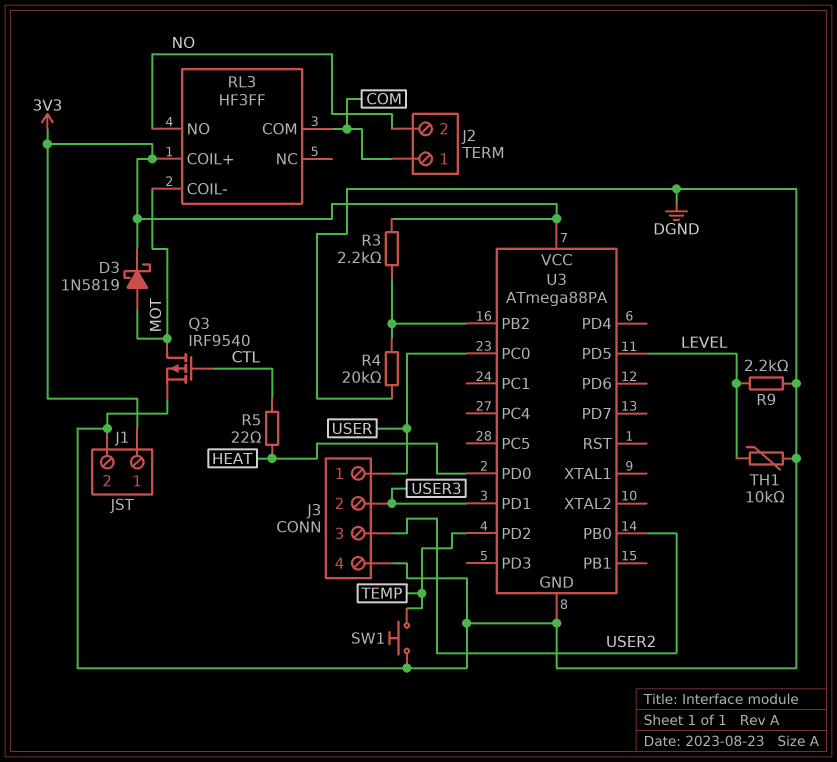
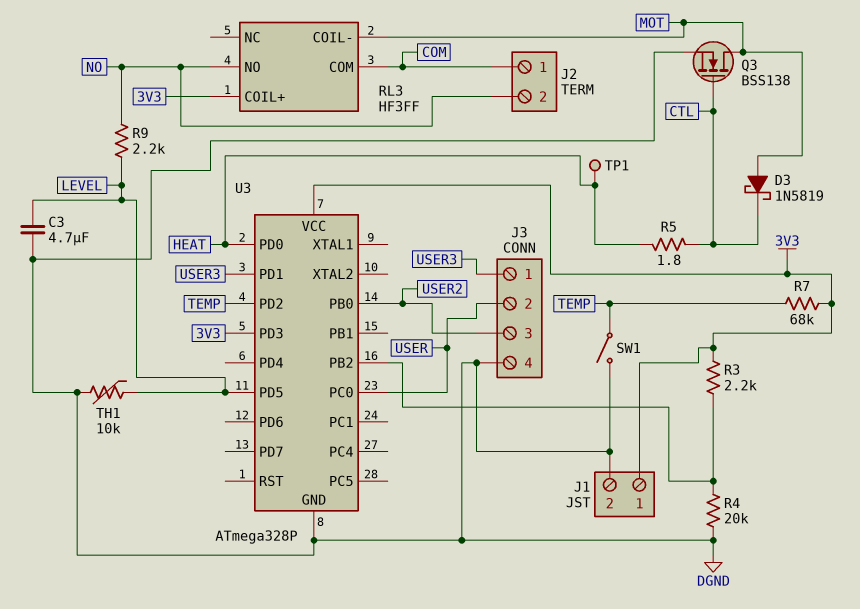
C3: none -> 4.7uF (DGND, LEVEL)
D3: schottky 1N5819 (A MOT, K 3V3) -> schottky 1N5819 (A MOT, K CTL)
J3 pin 1: USER -> USER3
J3 pin 2: USER3 -> USER
Q3: PMOS IRF9540 (G CTL, D MOT, S DGND) -> NMOS BSS138 (G CTL, D MOT, S DGND)
R5: 22 (CTL, HEAT) -> 1.8 (CTL, HEAT)
R7: none -> 68k (3V3, TEMP)
R9: 2.2k (DGND, LEVEL) -> 2.2k (LEVEL, NO)
SW1: button (DGND, TEMP) -> switch (DGND, TEMP)
TP1: none -> test point (HEAT)
U3: ATmega88PA -> ATmega328P
U3 pin PD3: none -> 3V3

